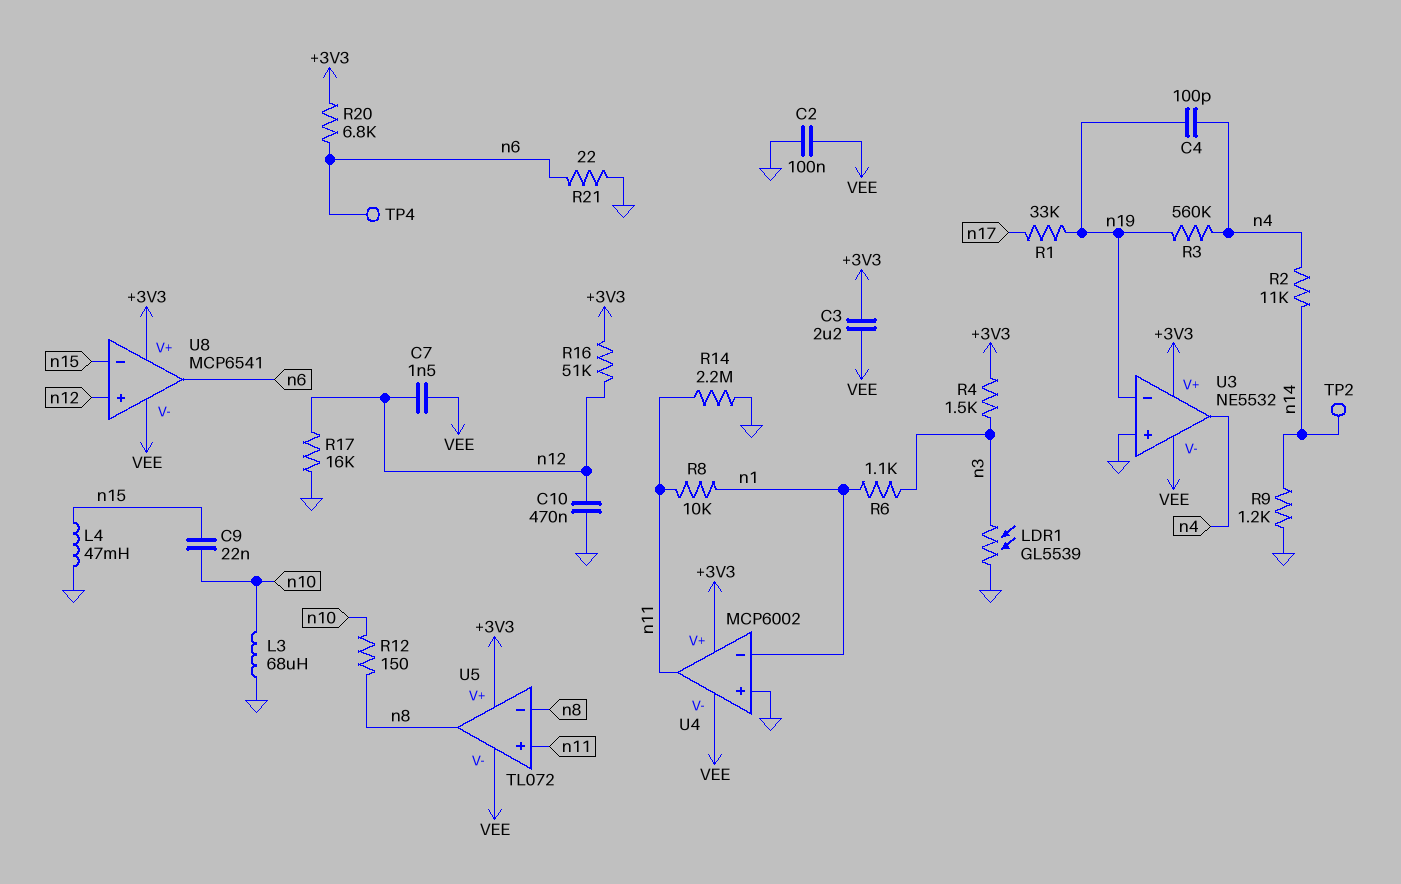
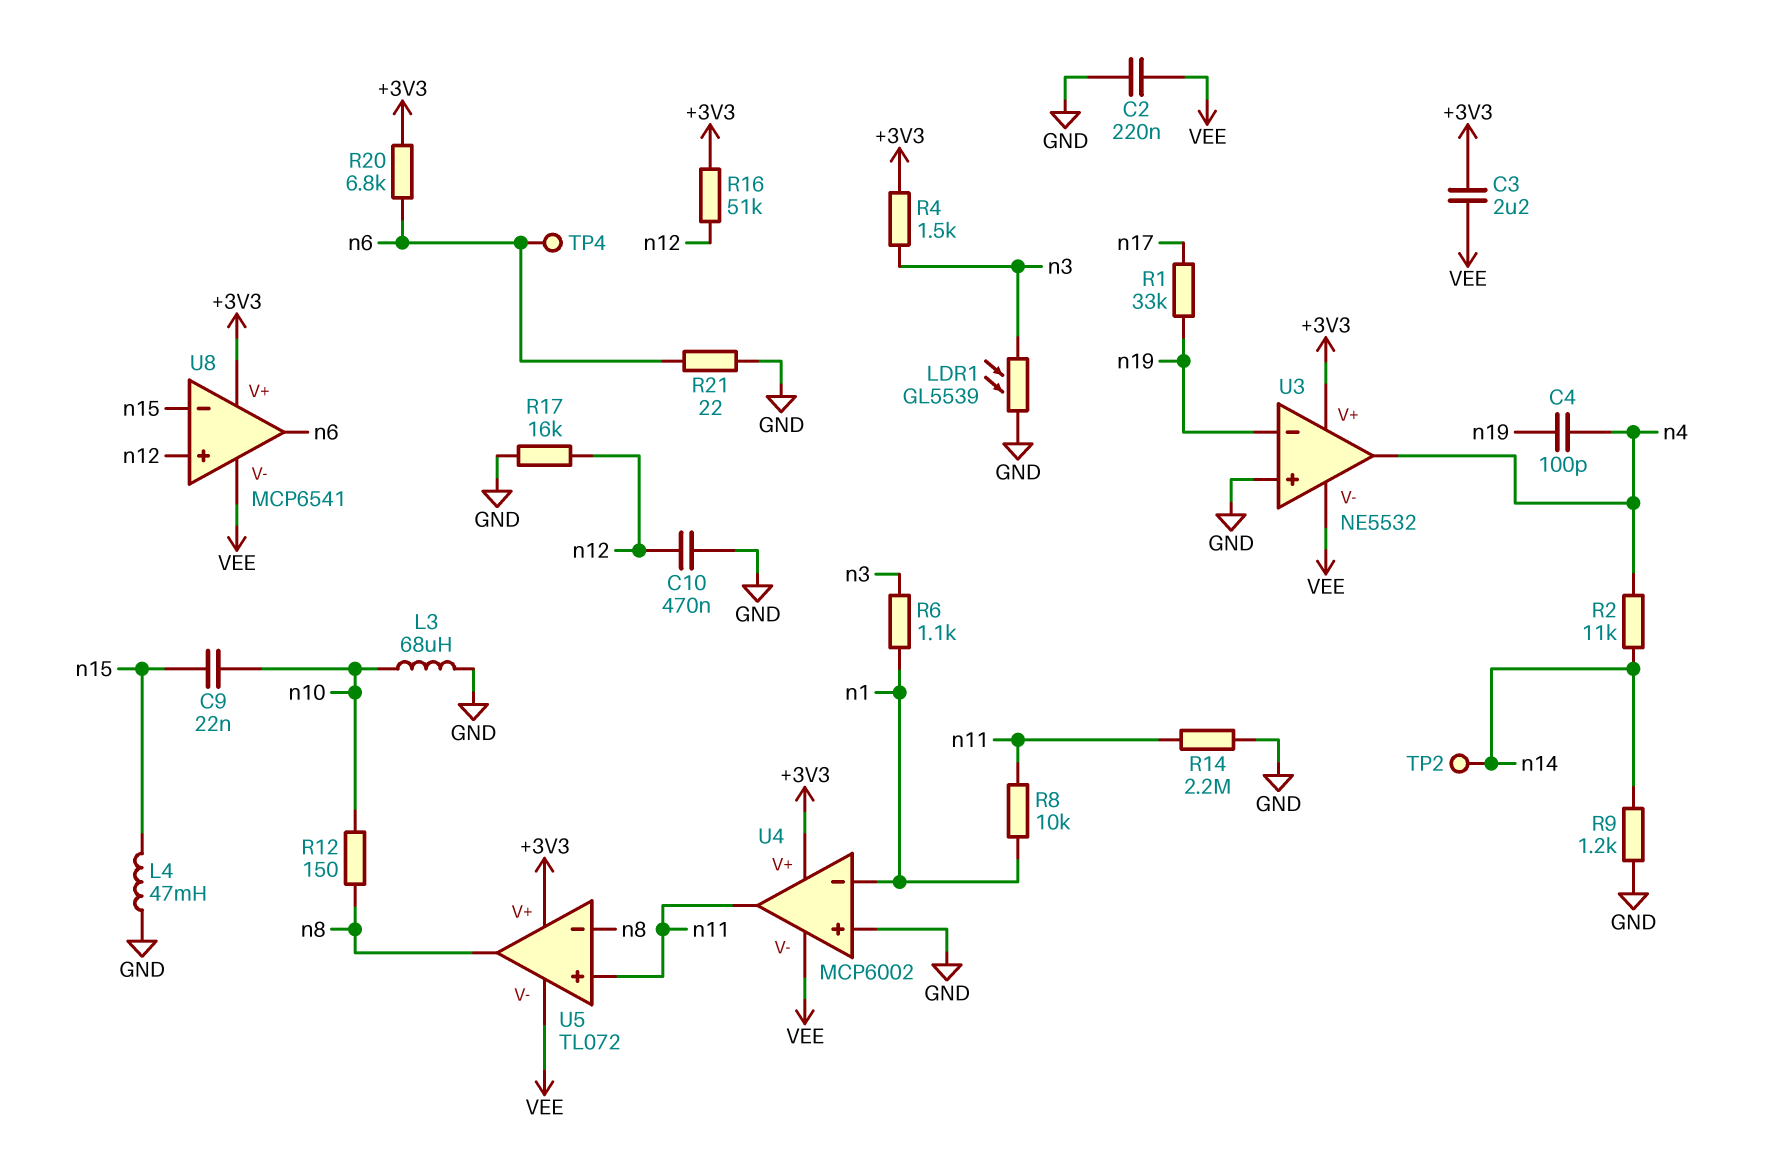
C2: 100nF (GND, VEE) -> 220nF (GND, VEE)
C7: 1.5nF (VEE, n12) -> none
R3: 560k (n4, n19) -> none

